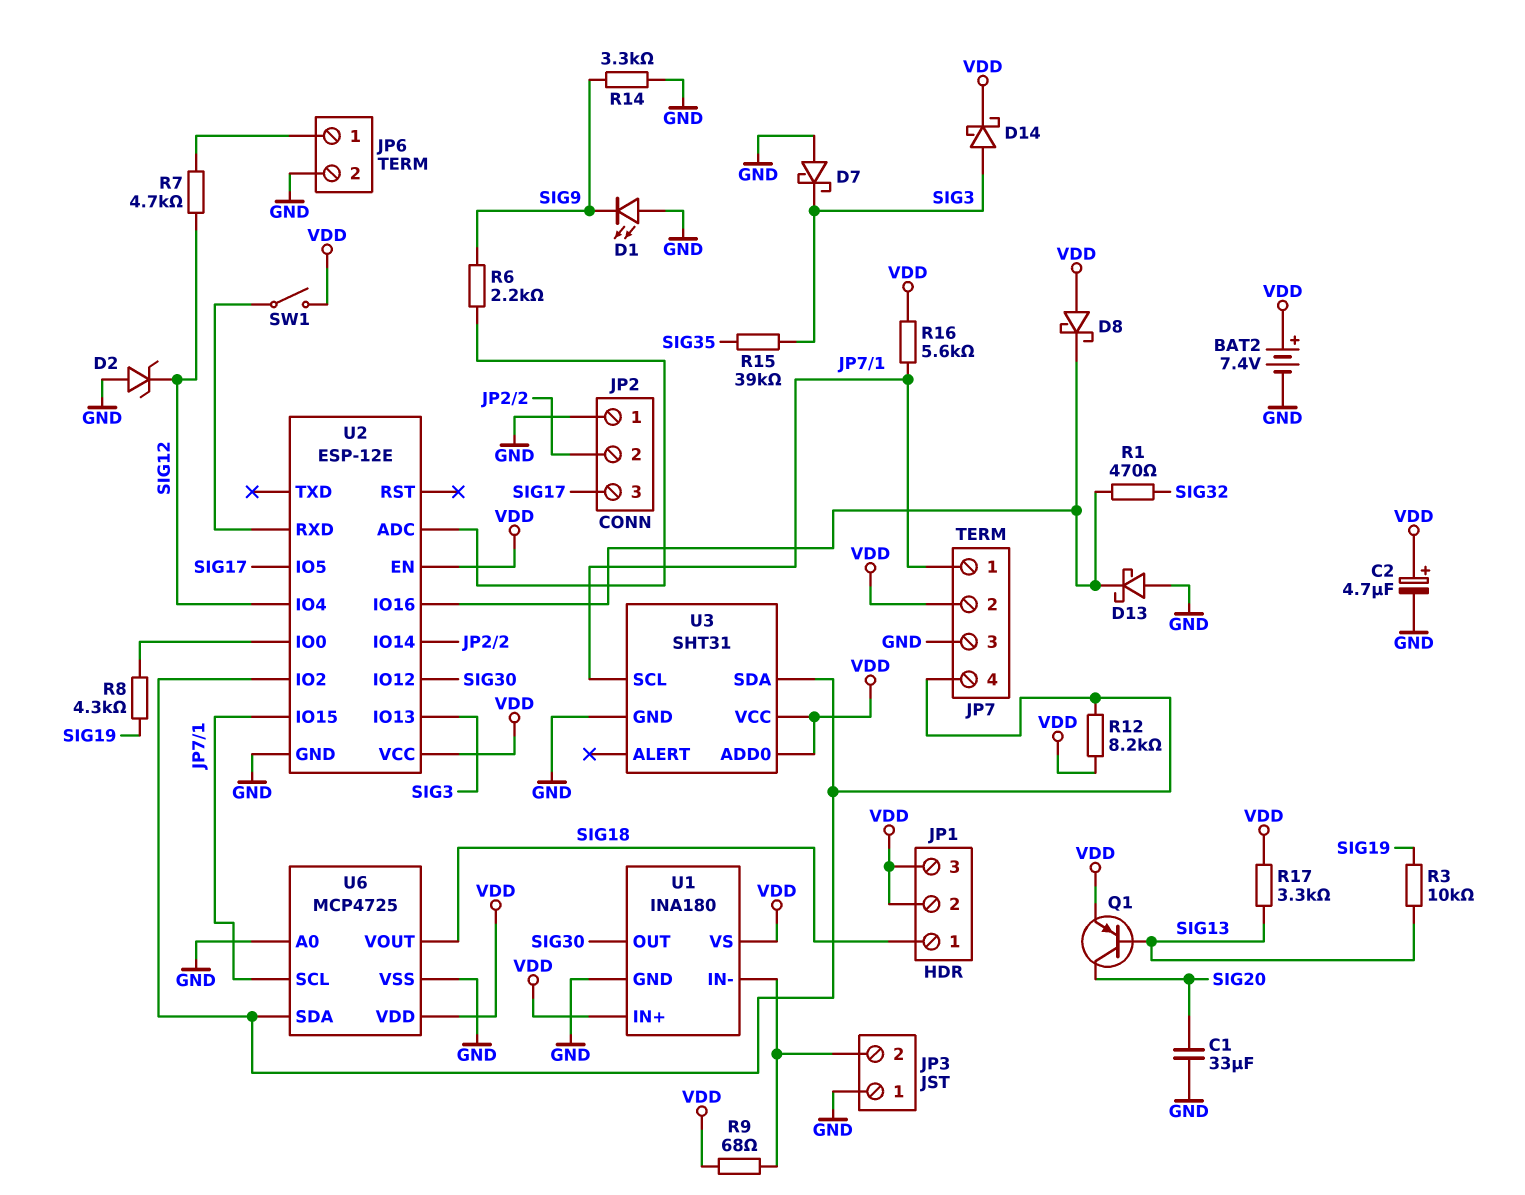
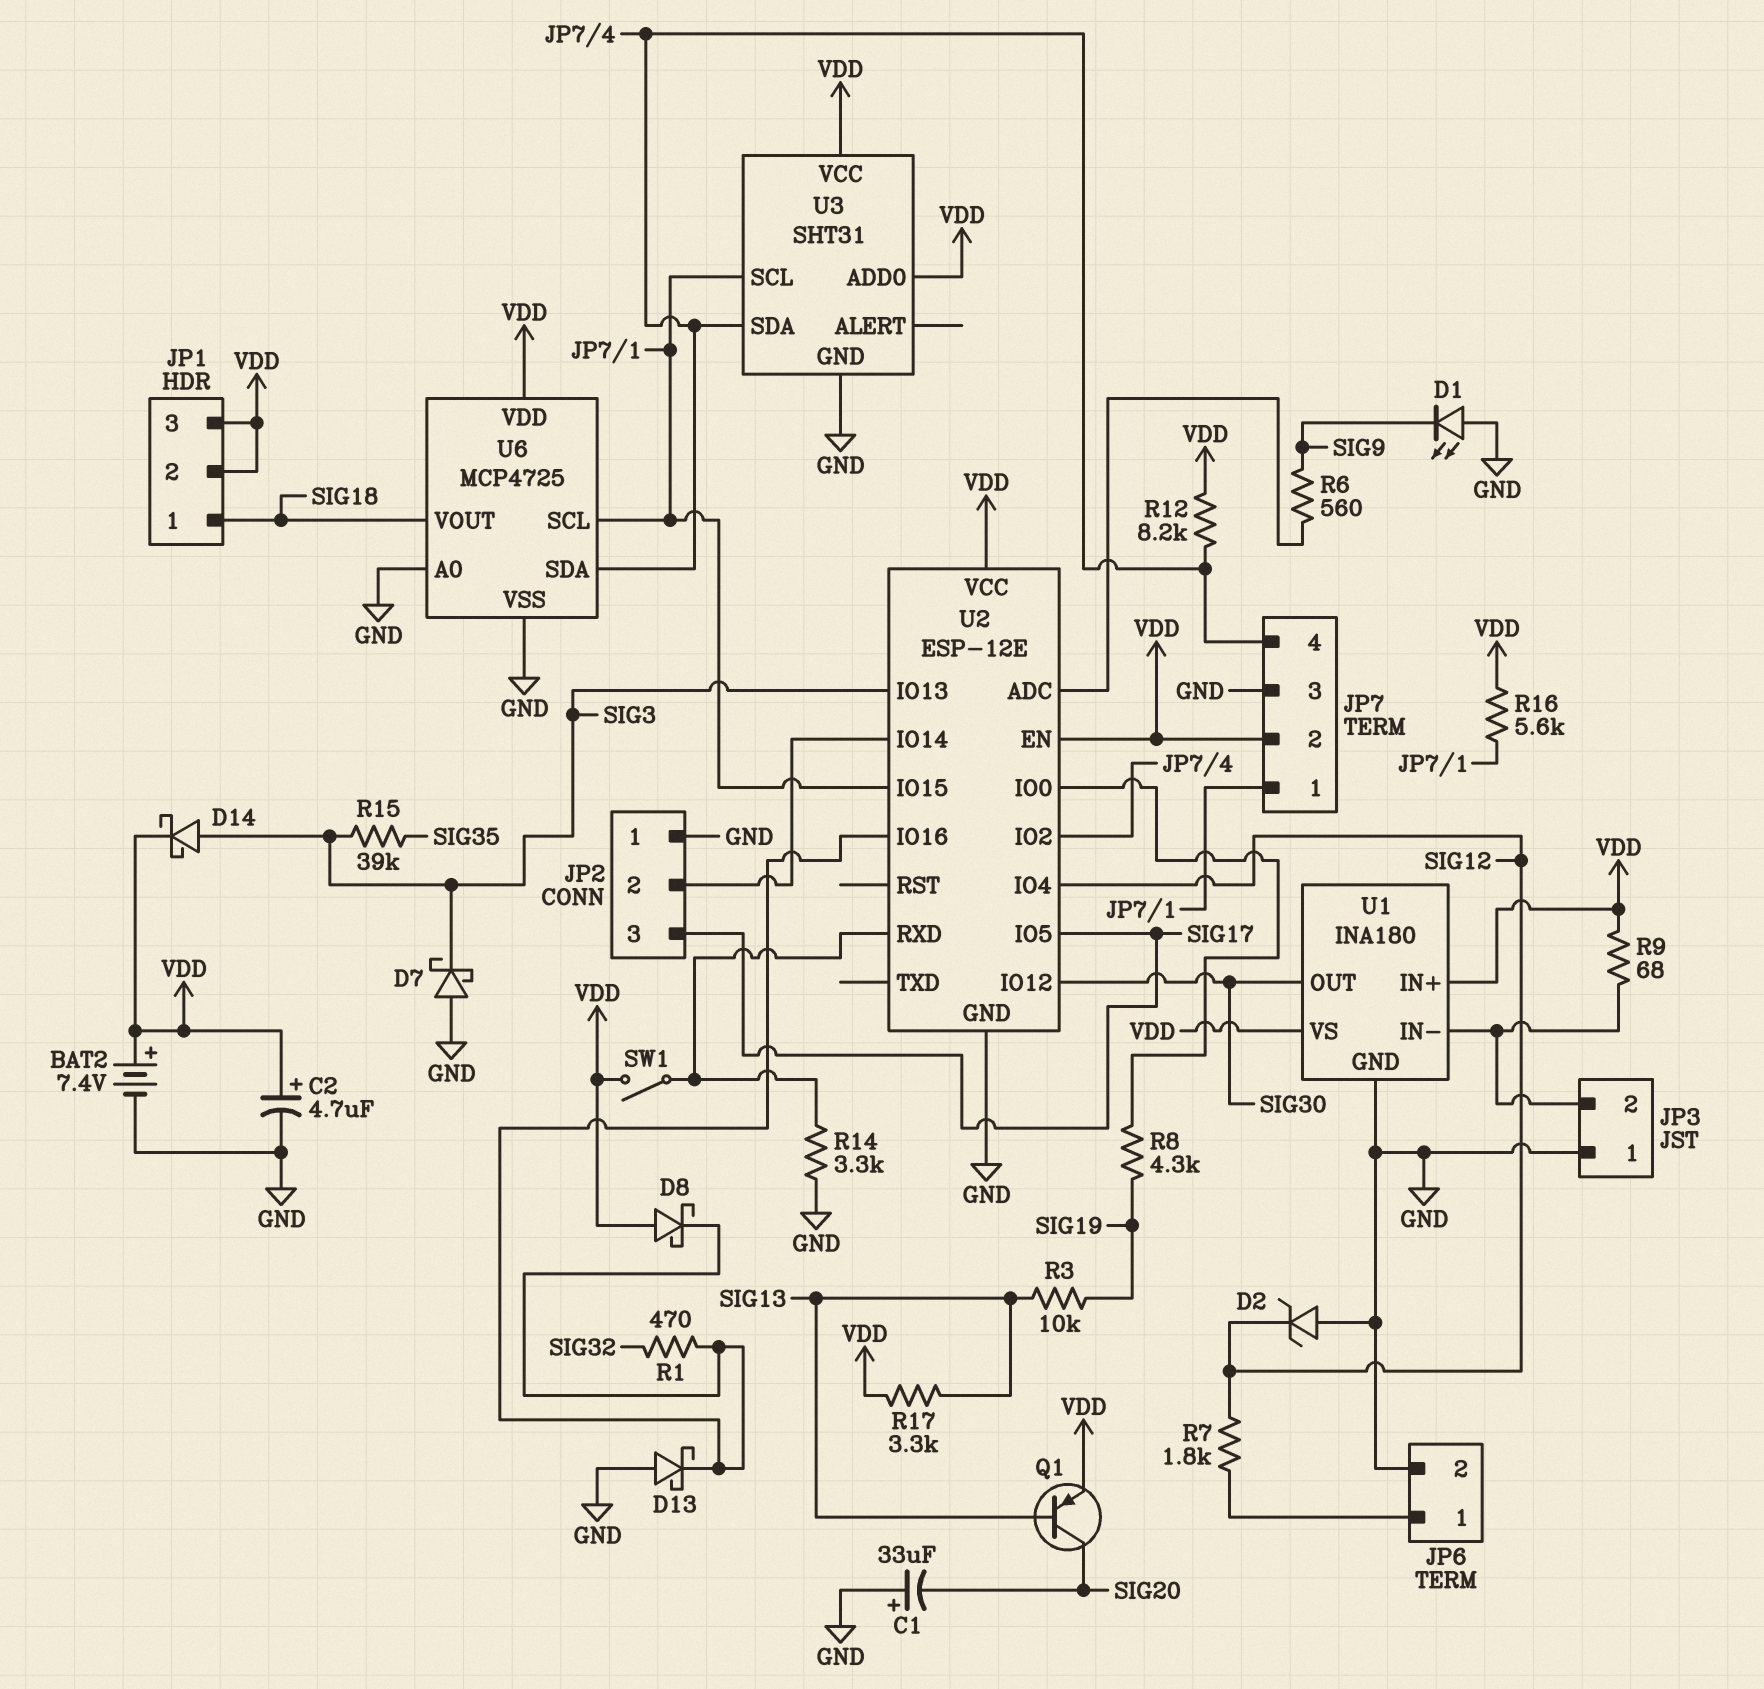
C1: 33uF (GND, SIG20) -> 33uF (plus GND, minus SIG20)
R6: 2.2k (SIG9, U2/ADC) -> 560 (SIG9, U2/ADC)
R7: 4.7k (JP6/1, SIG12) -> 1.8k (JP6/1, SIG12)
R14: 3.3k (GND, SIG9) -> 3.3k (GND, U2/RXD)

